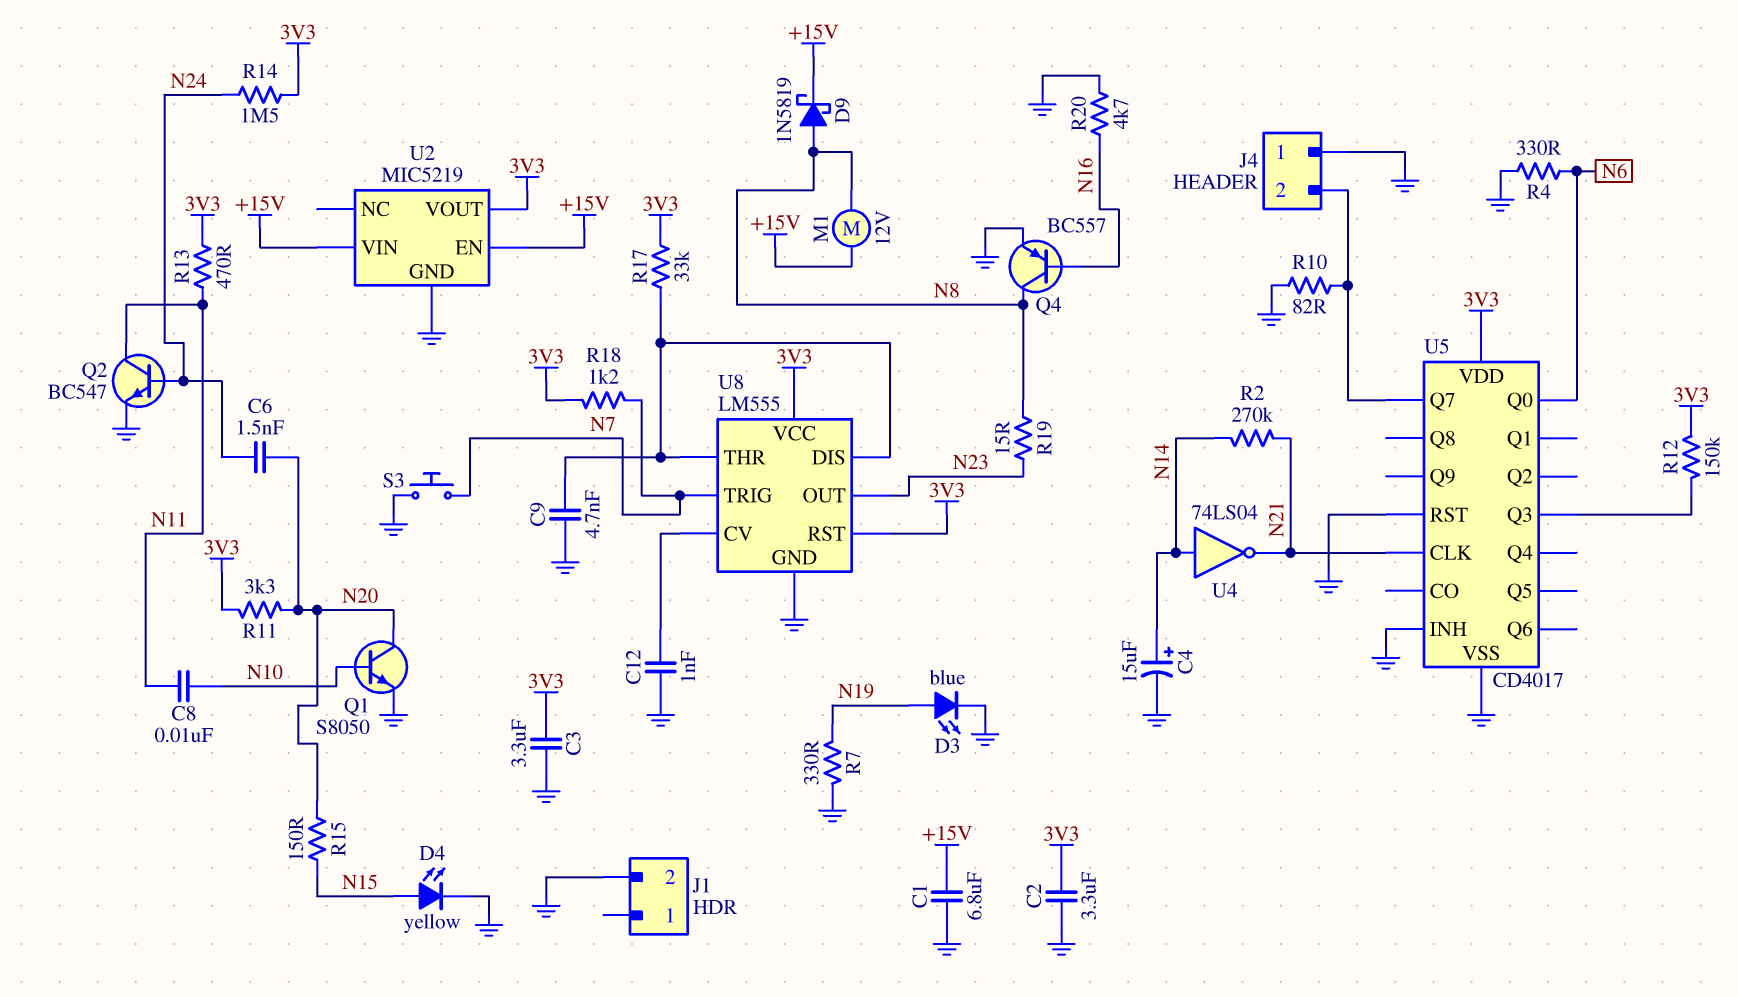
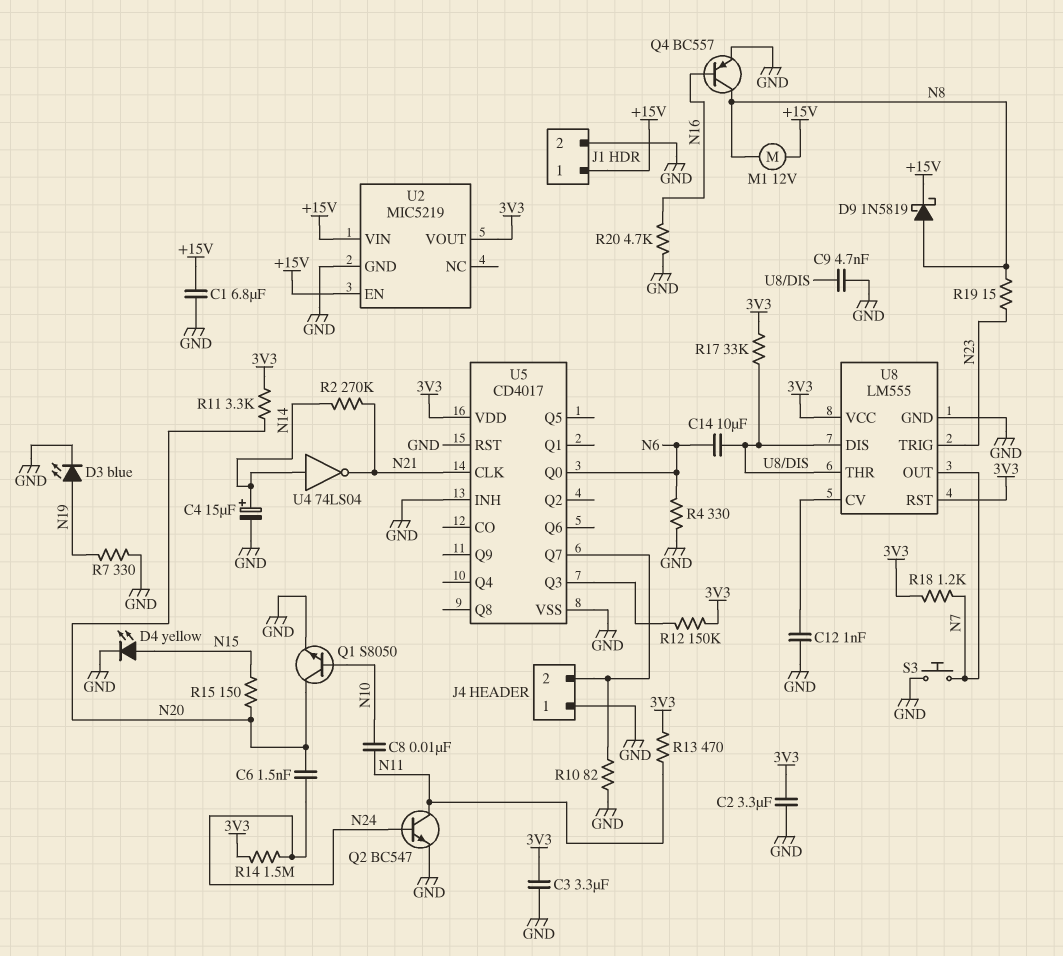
C14: none -> 10uF (N6, U8/DIS)
J1 pin 1: none -> +15V
U8 pin OUT: N23 -> N7
U8 pin TRIG: N7 -> N23

